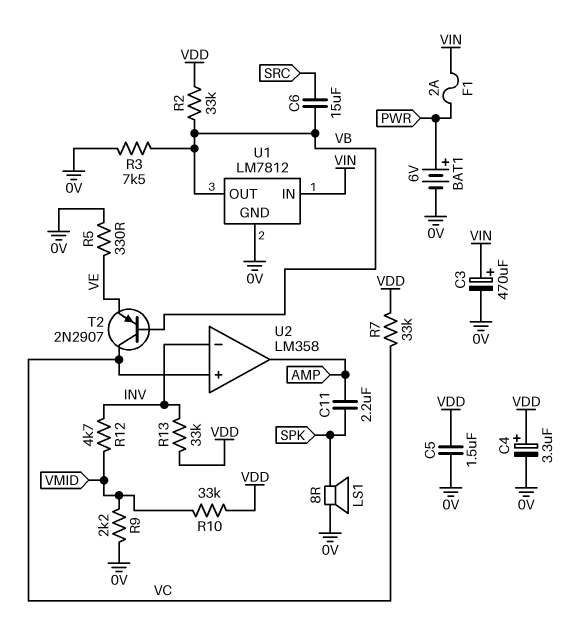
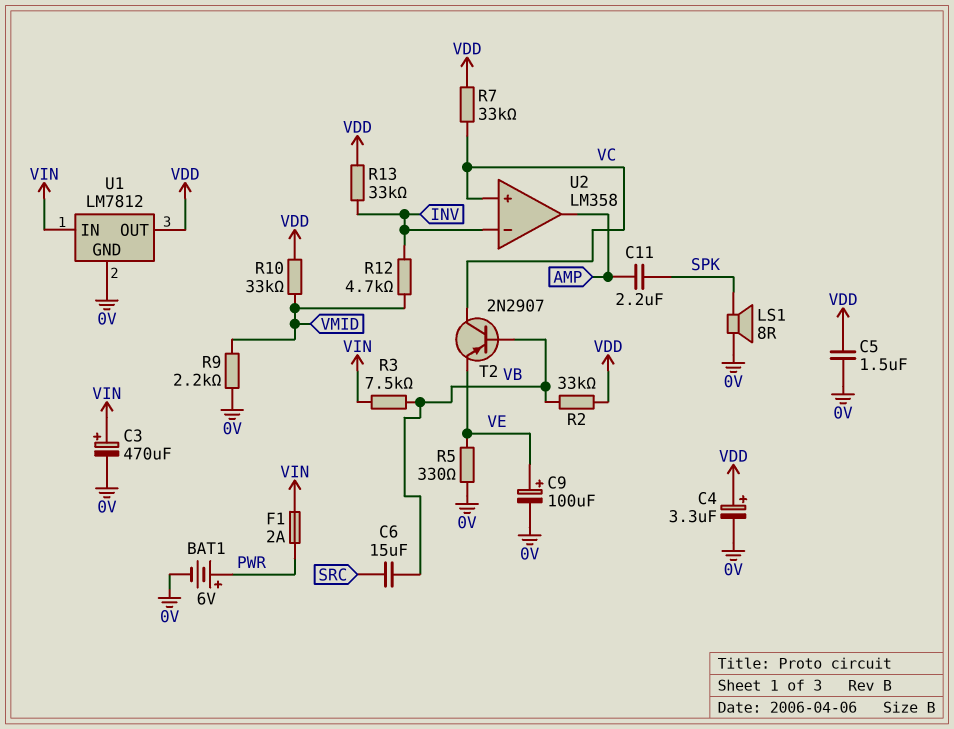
C9: none -> 100uF (plus VE, minus 0V)
R3: 7.5k (0V, VB) -> 7.5k (VB, VIN)
U1 pin OUT: VB -> VDD

